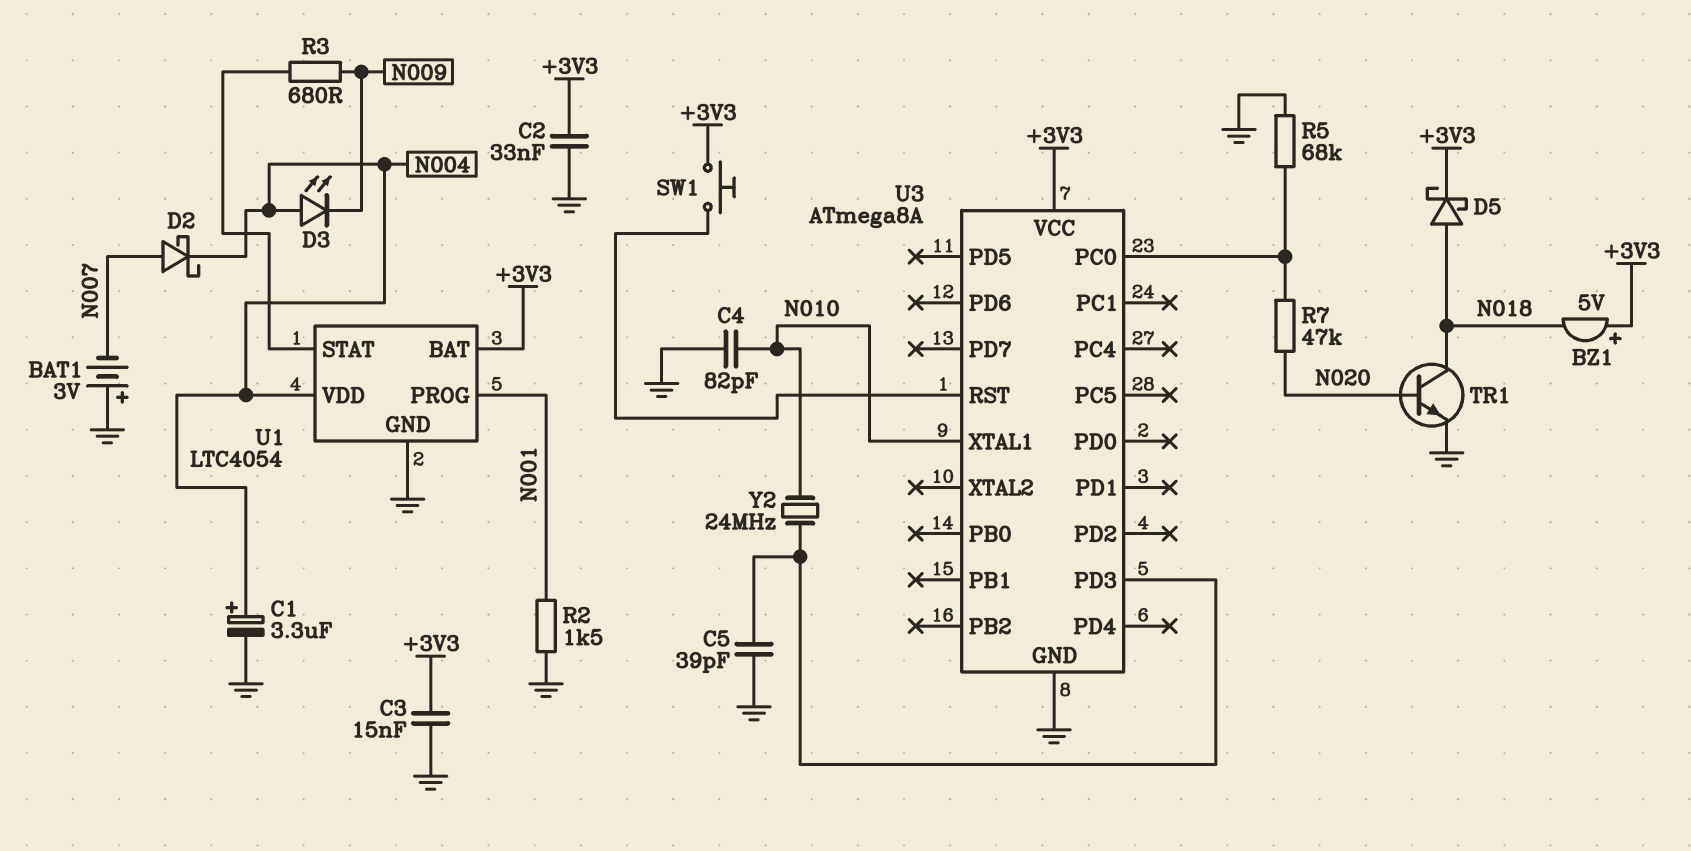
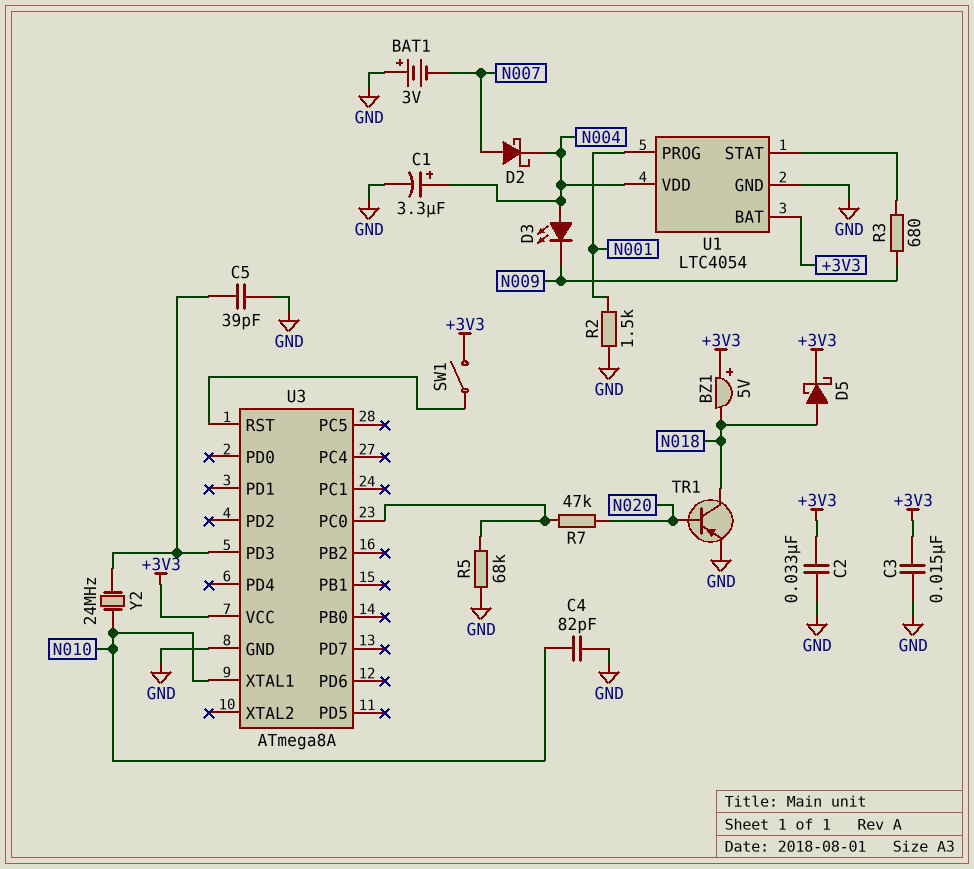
SW1: button (+3V3, U3/RST) -> switch (+3V3, U3/RST)
TR1: NPN (B N020, C N018, E GND) -> PNP (B N020, C N018, E GND)

